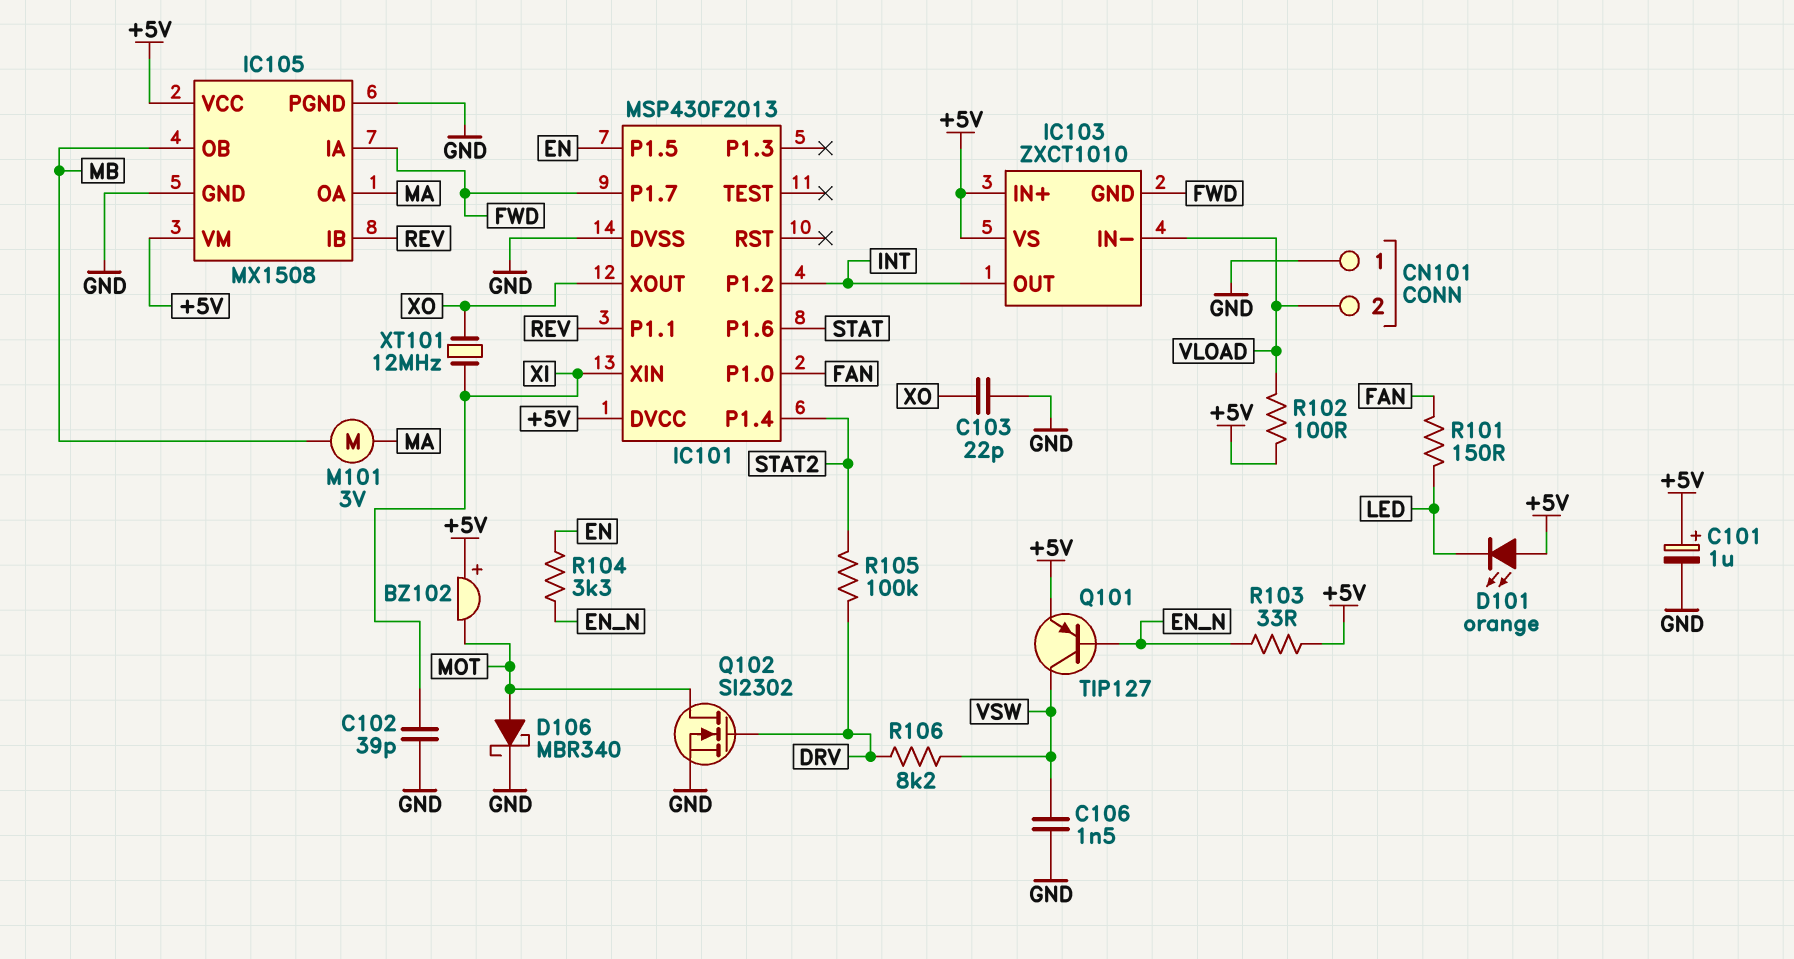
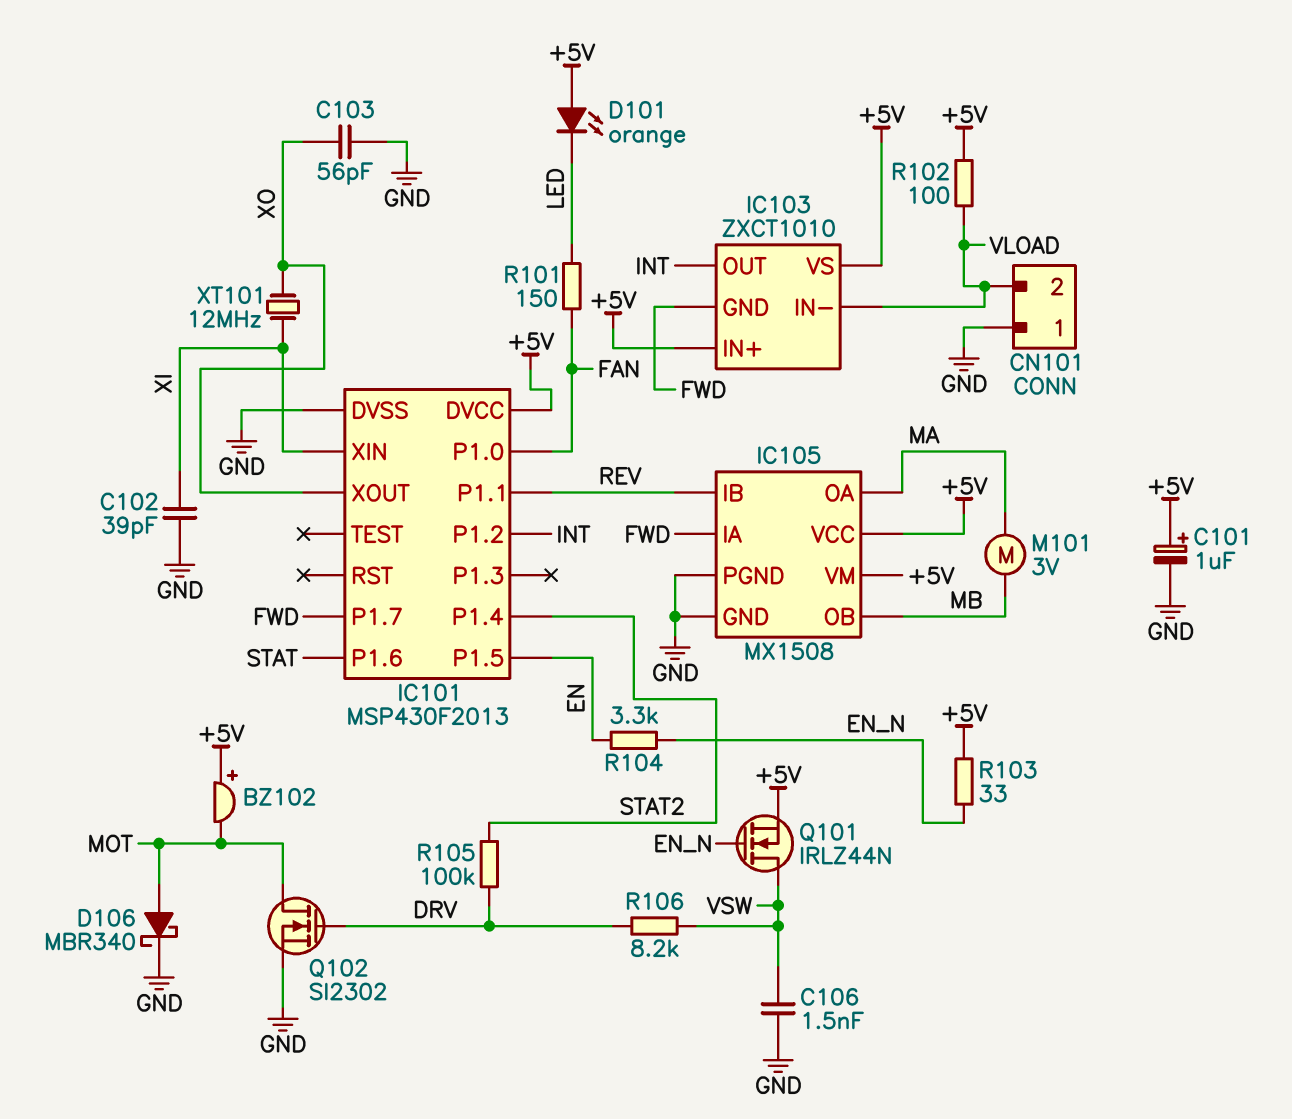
C103: 22pF (GND, XO) -> 56pF (GND, XO)
Q101: PNP TIP127 (B EN_N, C VSW, E +5V) -> NMOS IRLZ44N (G EN_N, D VSW, S +5V)

